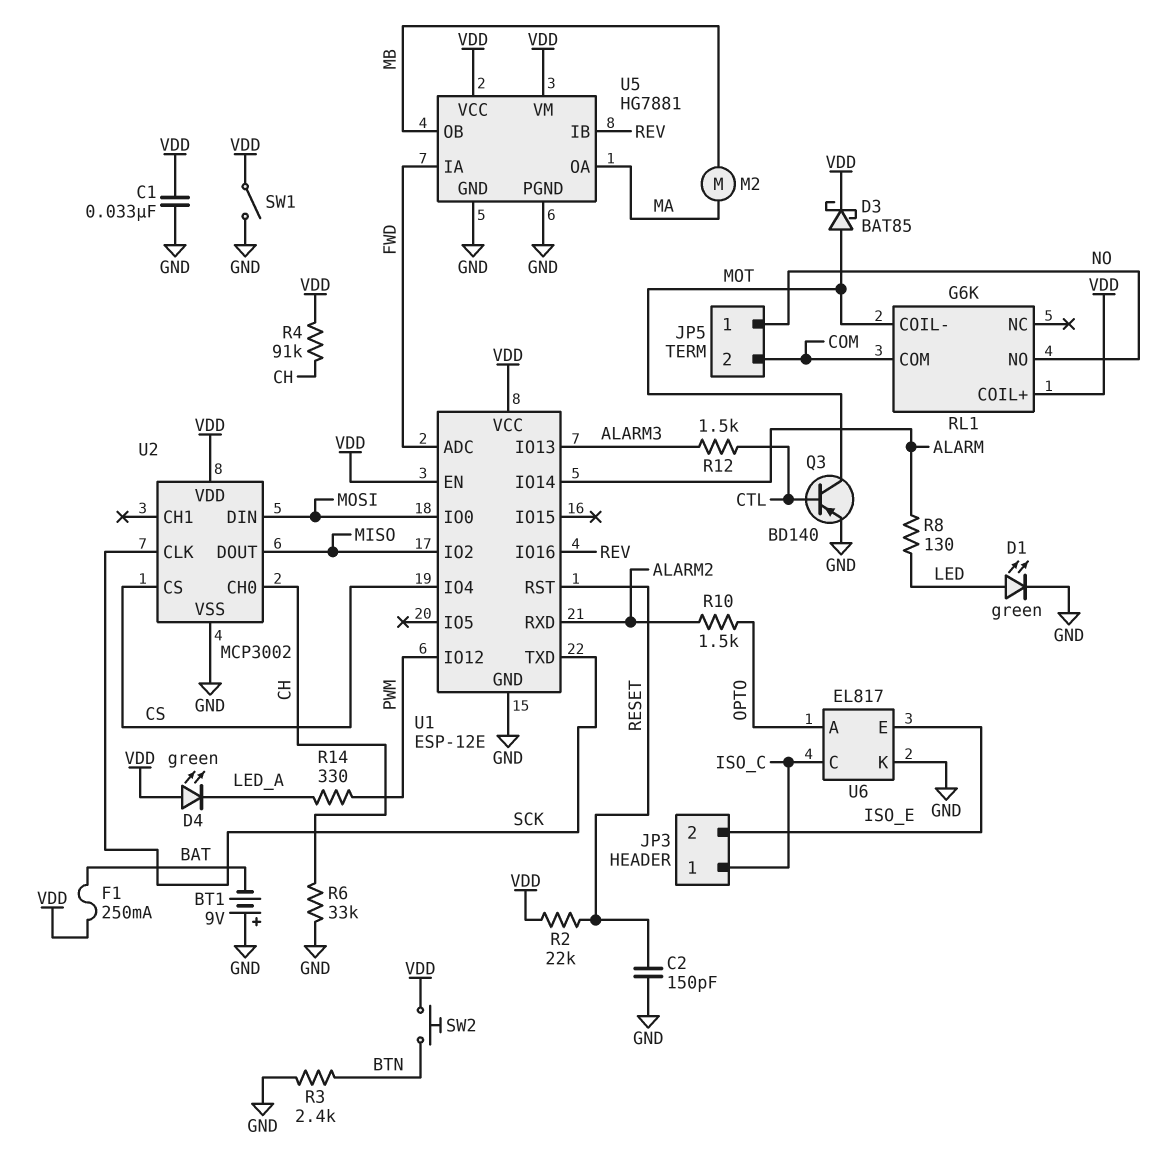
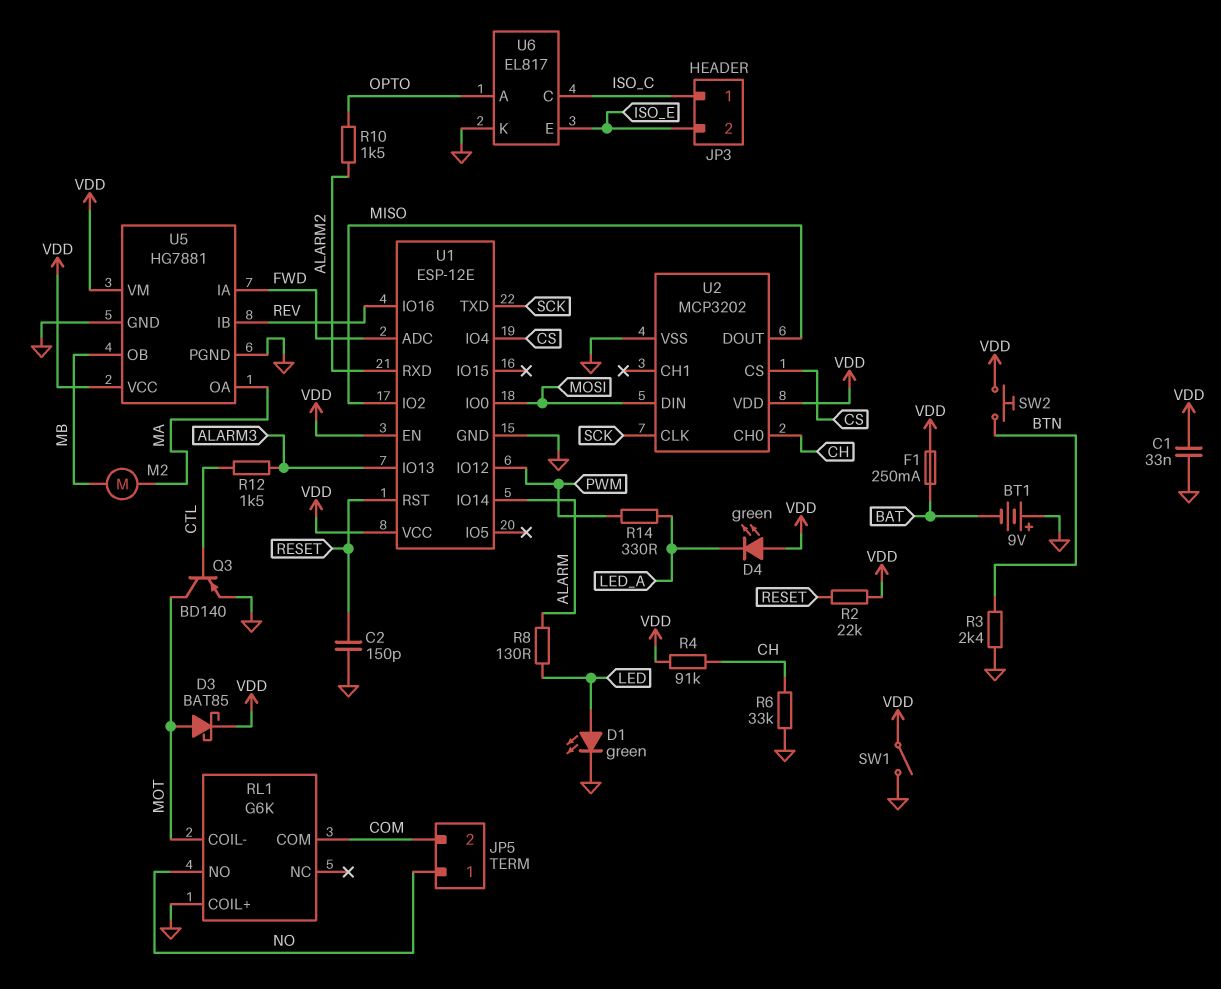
RL1 pin COIL+: VDD -> GND
U2: MCP3002 -> MCP3202

